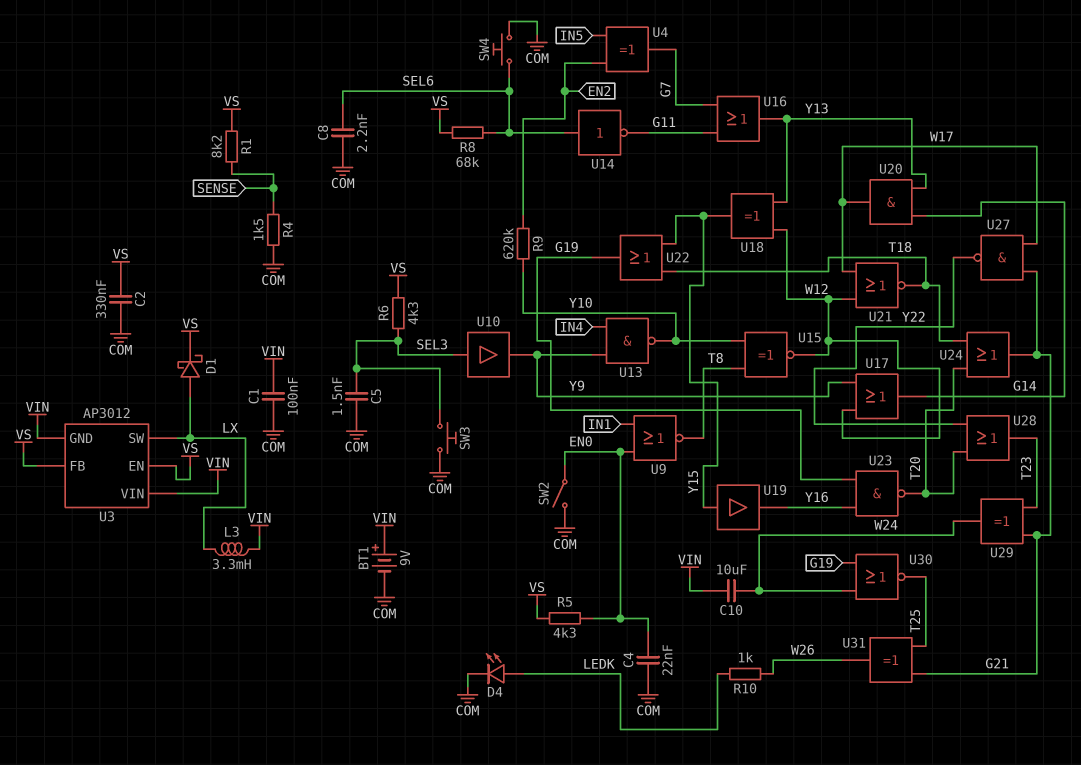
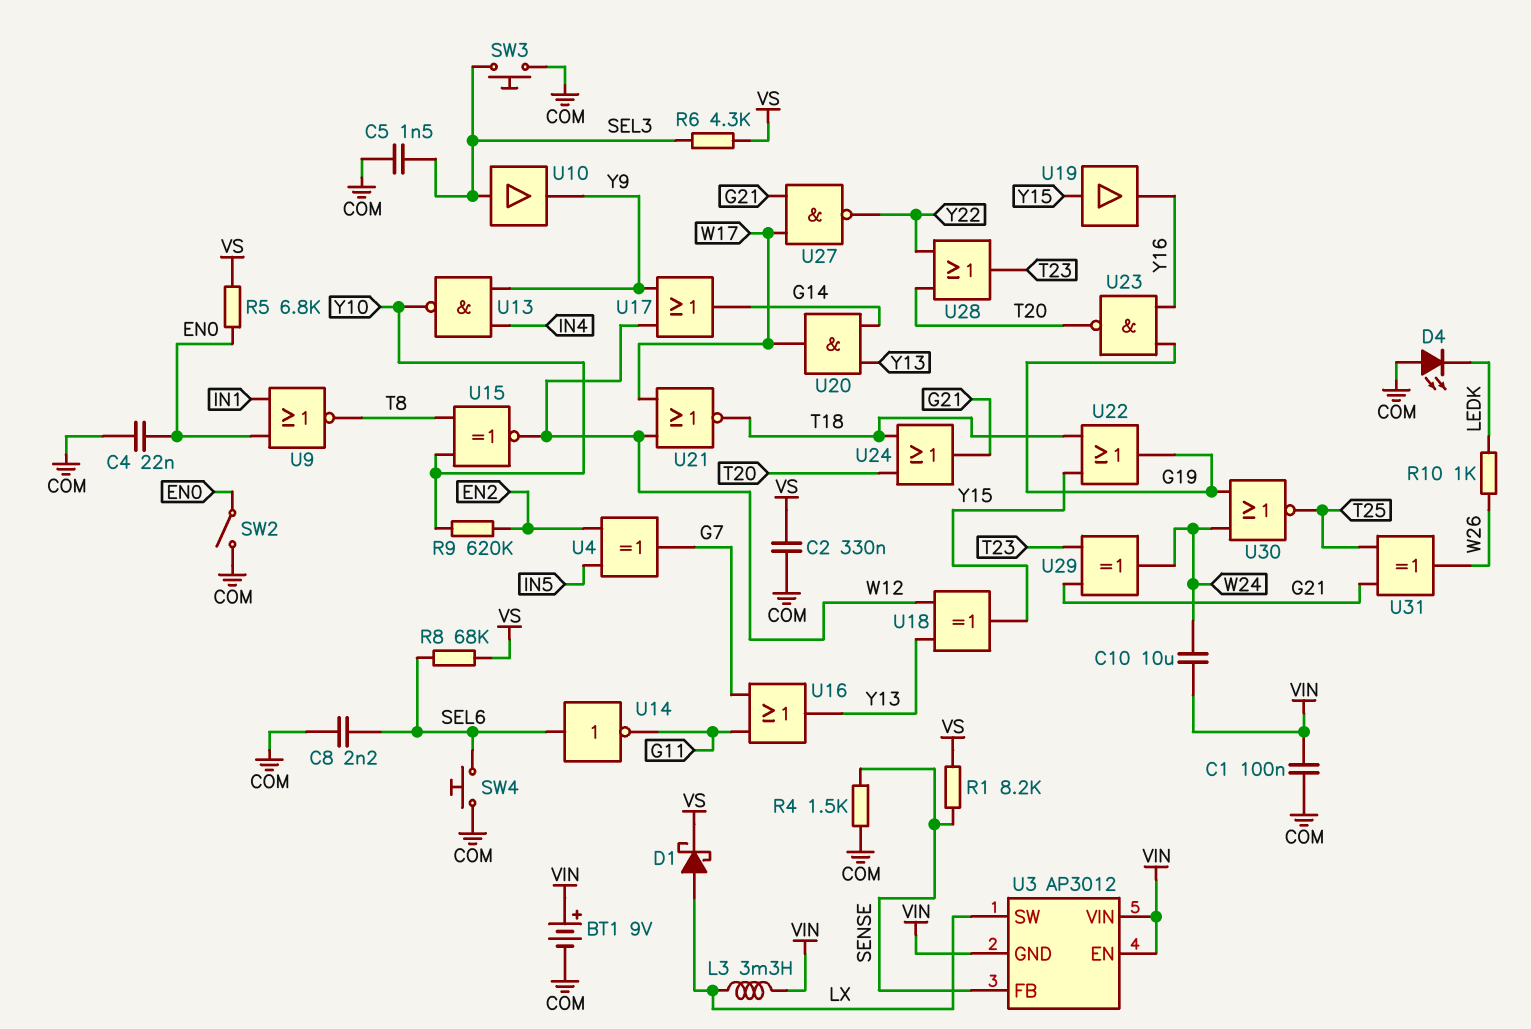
D4: LED (A LEDK, K COM) -> LED (A COM, K LEDK)
R5: 4.3k (EN0, VS) -> 6.8k (EN0, VS)
U3 pin EN: VS -> VIN
U3 pin FB: VS -> SENSE

